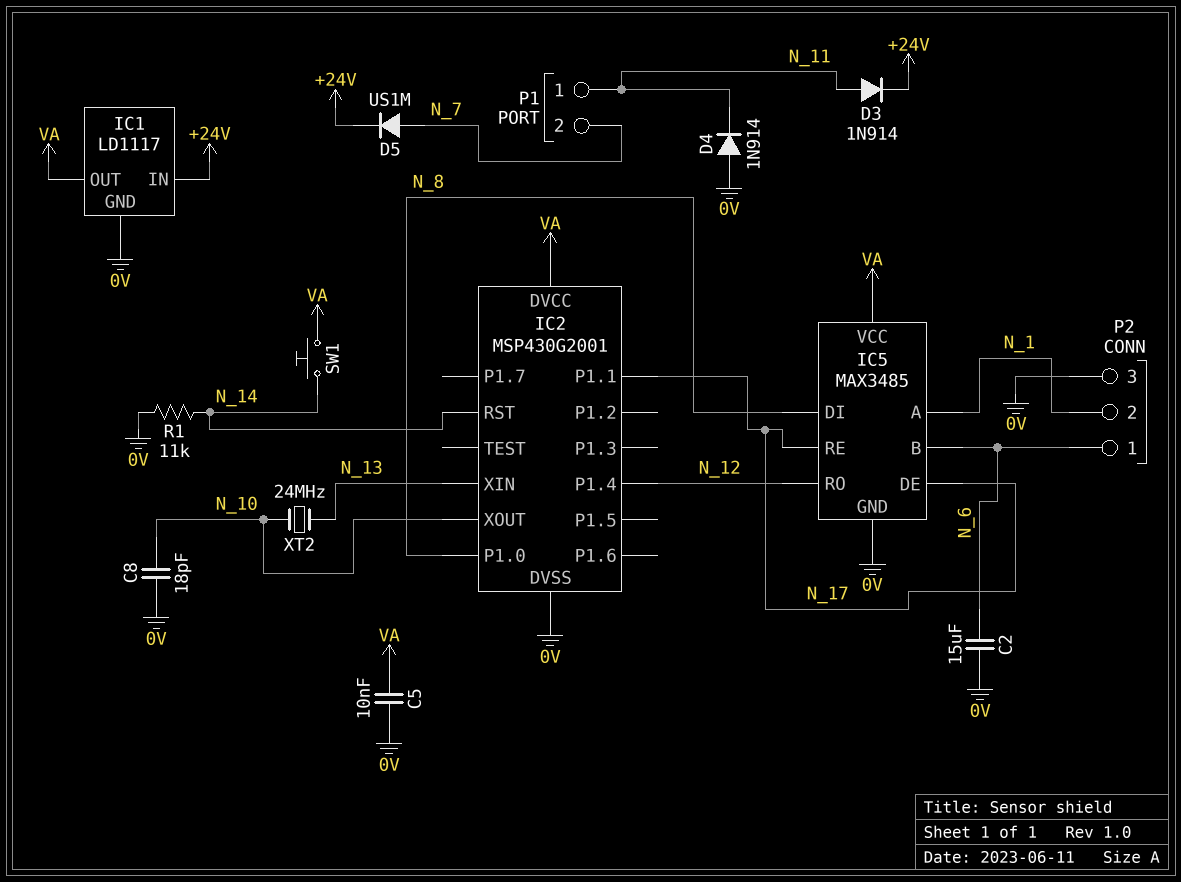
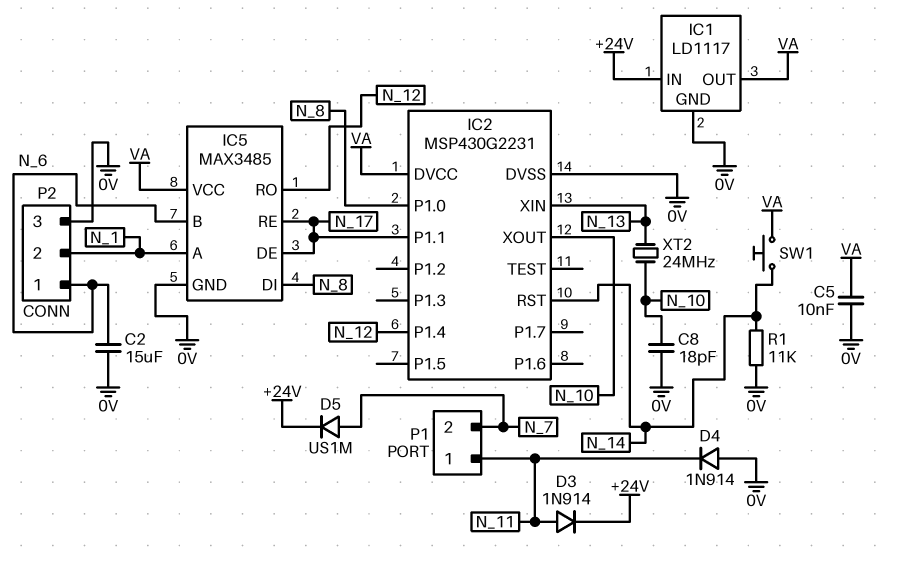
IC2: MSP430G2001 -> MSP430G2231

